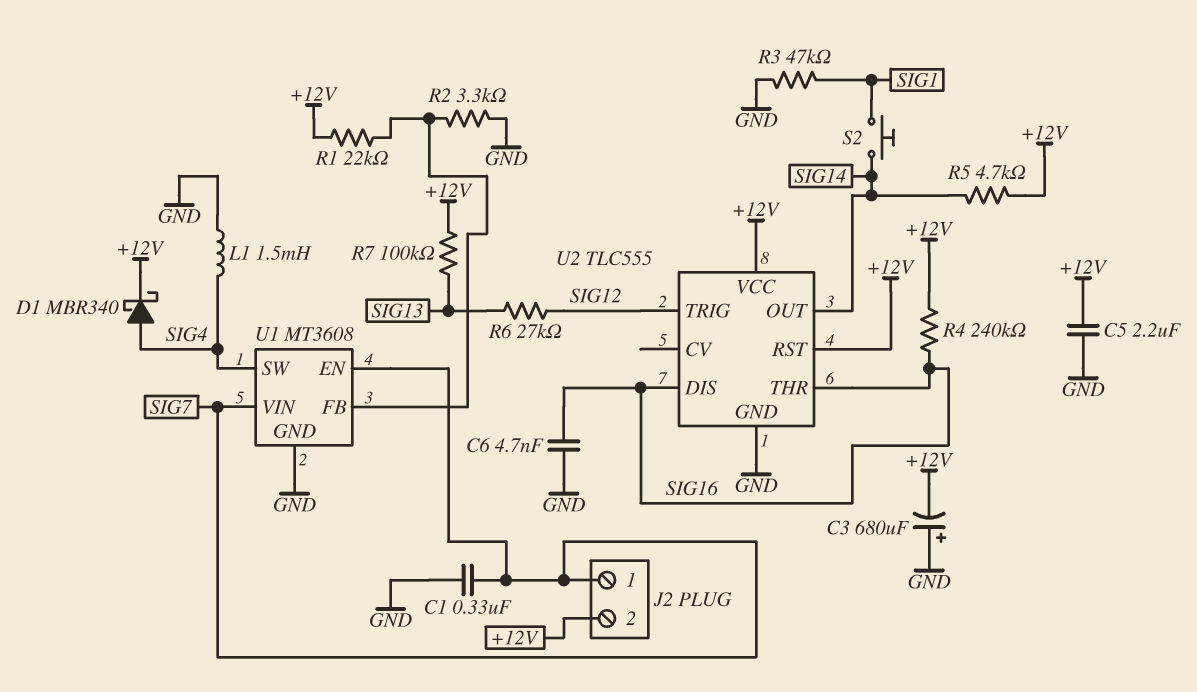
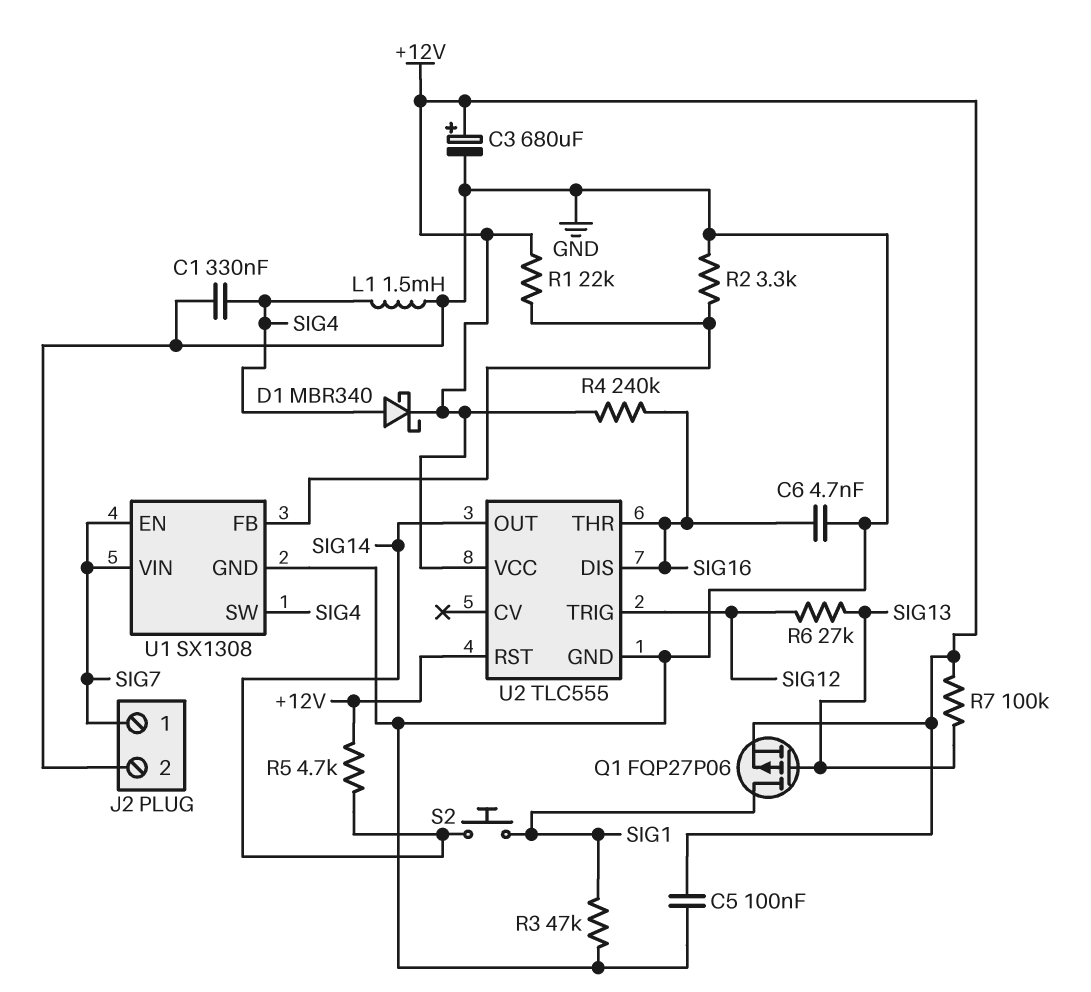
C1: 330nF (GND, SIG7) -> 330nF (GND, SIG4)
C3: 680uF (plus GND, minus +12V) -> 680uF (plus +12V, minus GND)
C5: 2.2uF (+12V, GND) -> 100nF (+12V, GND)
J2 pin 2: +12V -> GND
Q1: none -> PMOS FQP27P06 (G SIG13, D SIG1, S +12V)
U1: MT3608 -> SX1308

